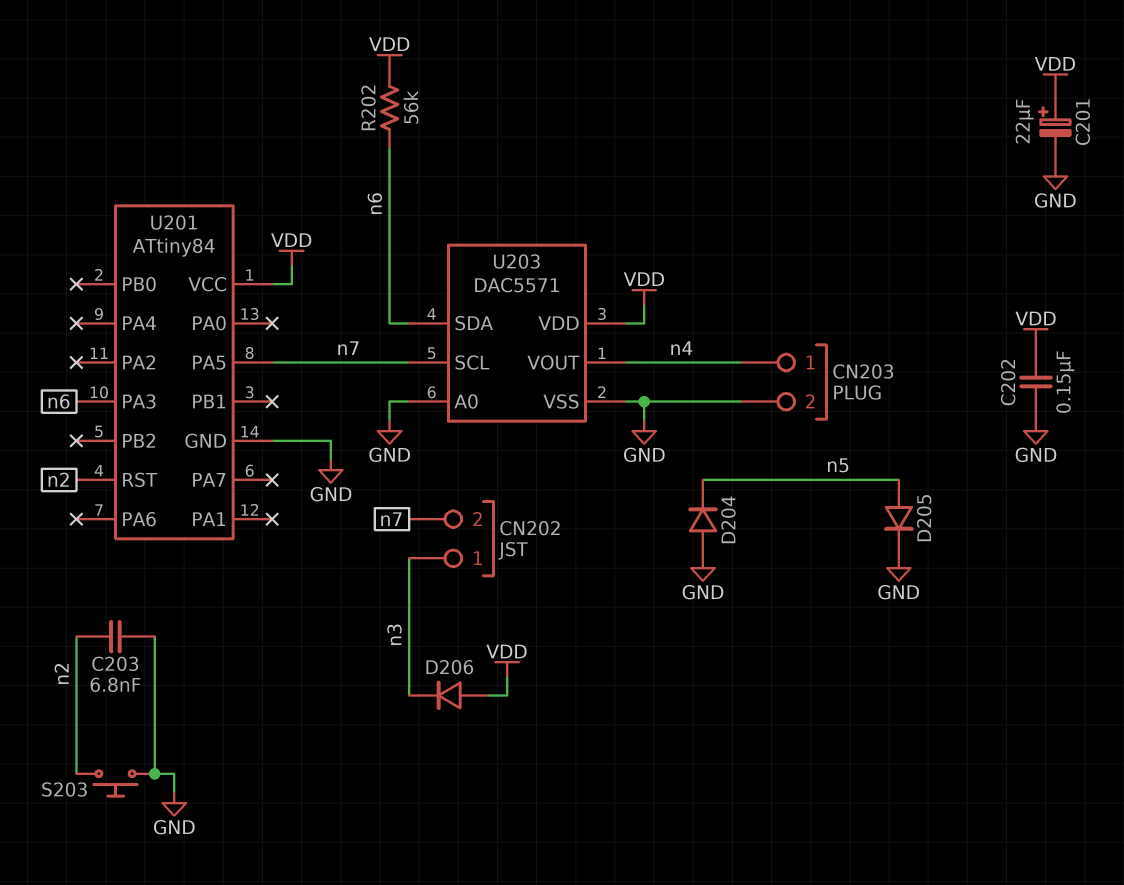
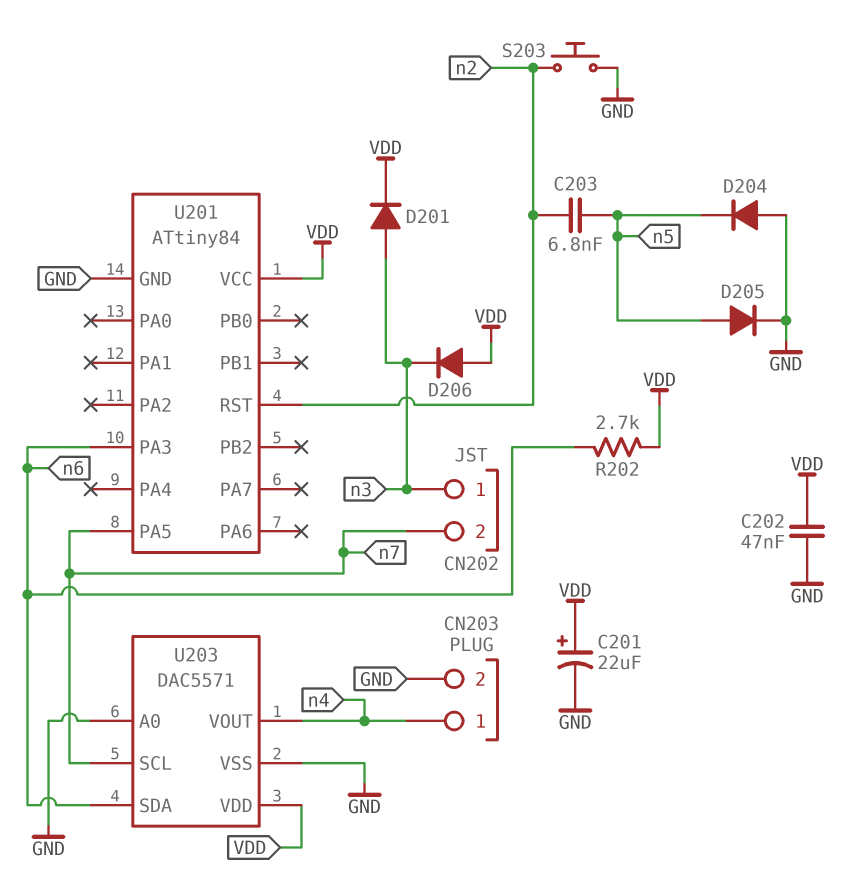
C202: 150nF (GND, VDD) -> 47nF (GND, VDD)
C203: 6.8nF (GND, n2) -> 6.8nF (n2, n5)
D201: none -> diode (A n3, K VDD)
R202: 56k (VDD, n6) -> 2.7k (VDD, n6)

